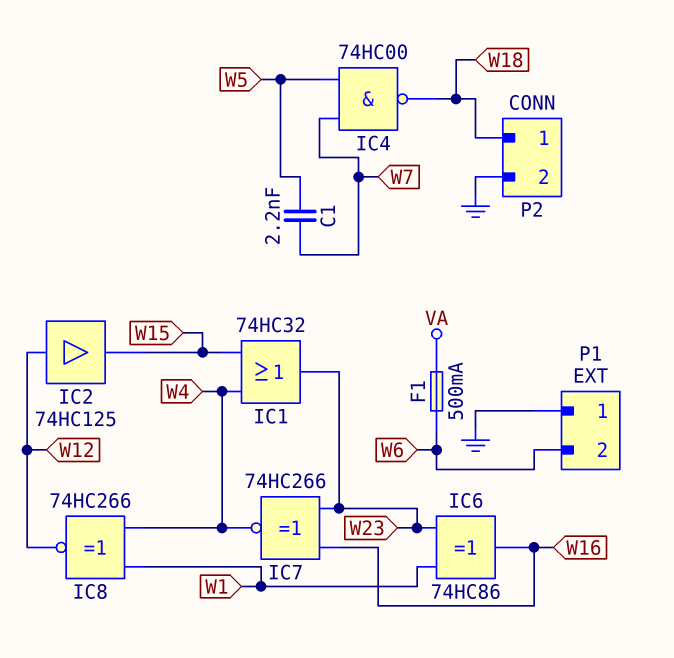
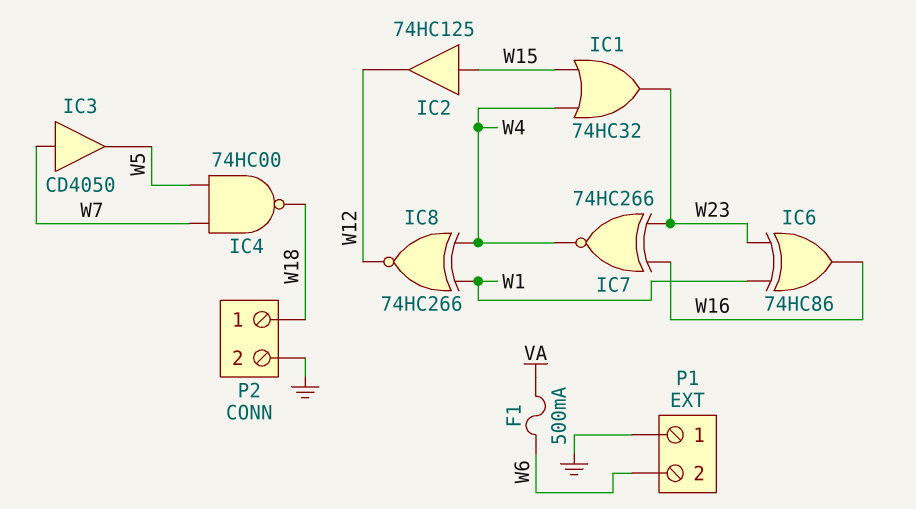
C1: 2.2nF (W5, W7) -> none
IC2: buffer 74HC125 (in W12, out W15) -> buffer 74HC125 (in W15, out W12)
IC3: none -> buffer CD4050 (in W7, out W5)

